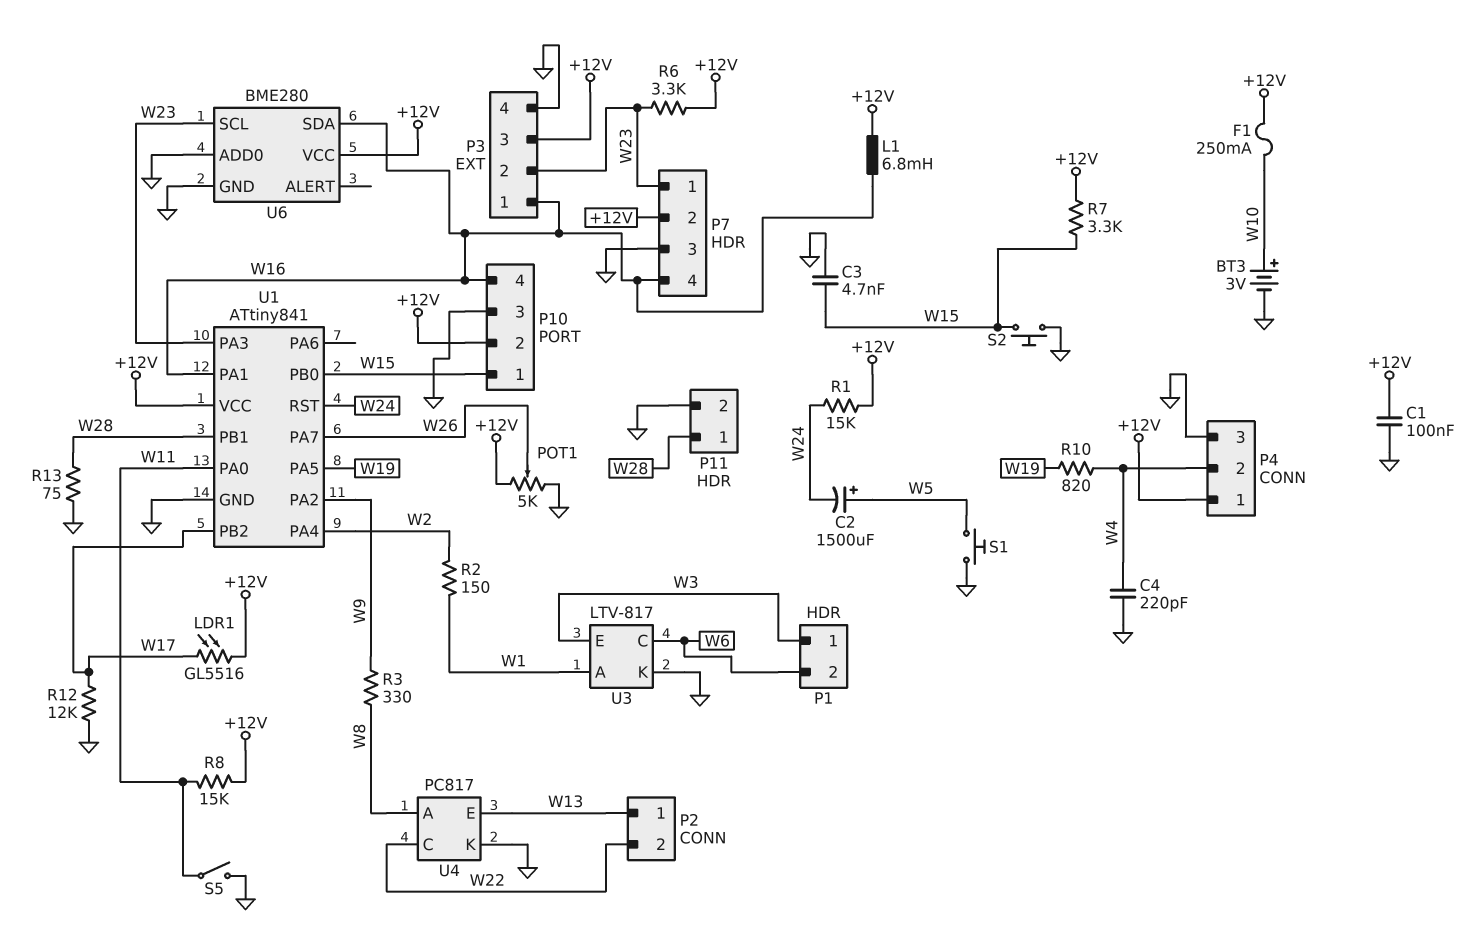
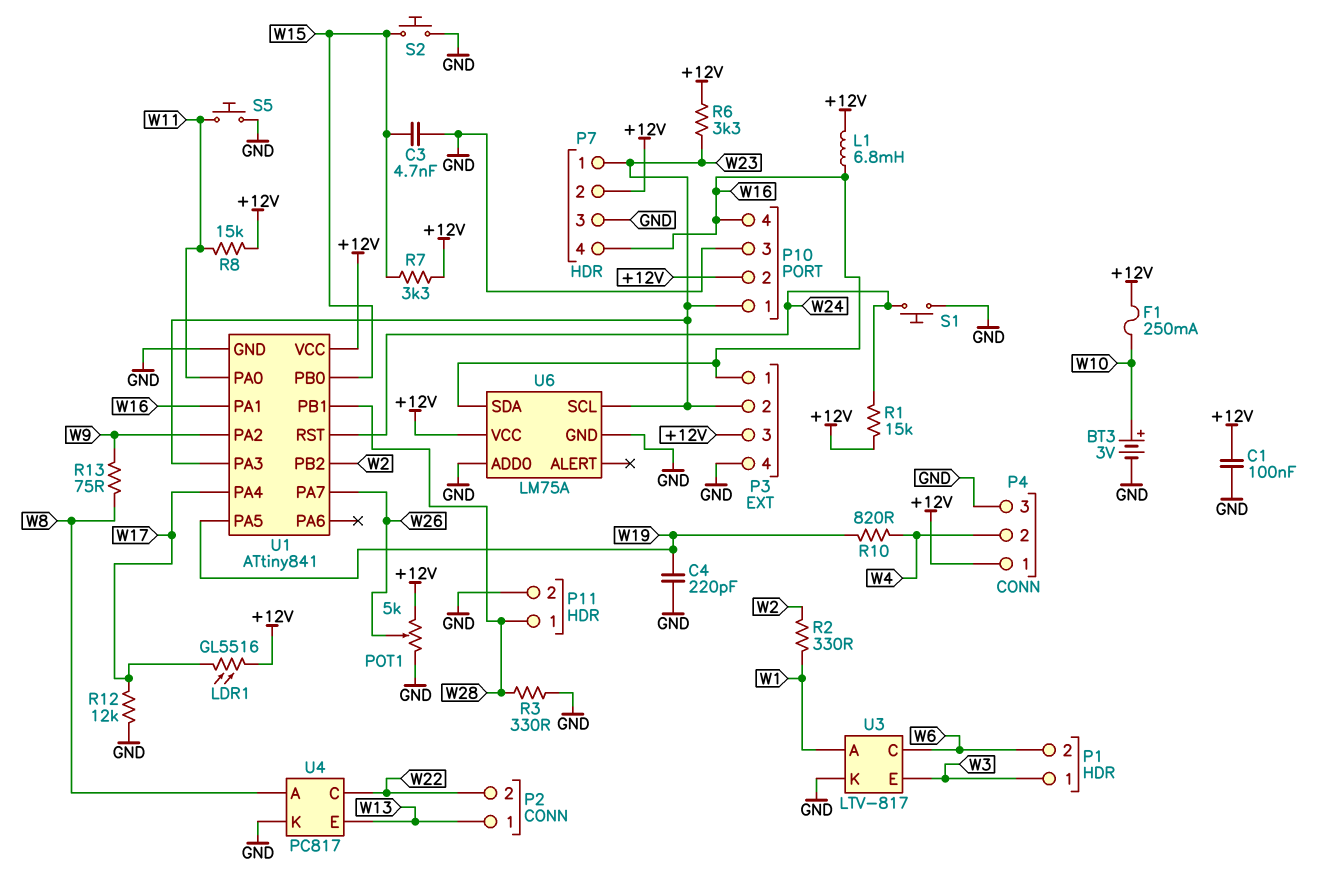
C2: 1500uF (plus W5, minus W24) -> none
C4: 220pF (GND, W4) -> 220pF (GND, W19)
P10 pin 1: W15 -> W23
R2: 150 (W1, W2) -> 330 (W1, W2)
R3: 330 (W8, W9) -> 330 (GND, W28)
R13: 75 (GND, W28) -> 75 (W8, W9)
S1: button (GND, W5) -> button (GND, W24)
S5: switch (GND, W11) -> button (GND, W11)
U1 pin PA4: W2 -> W17
U1 pin PB2: W17 -> W2
U6: BME280 -> LM75A

